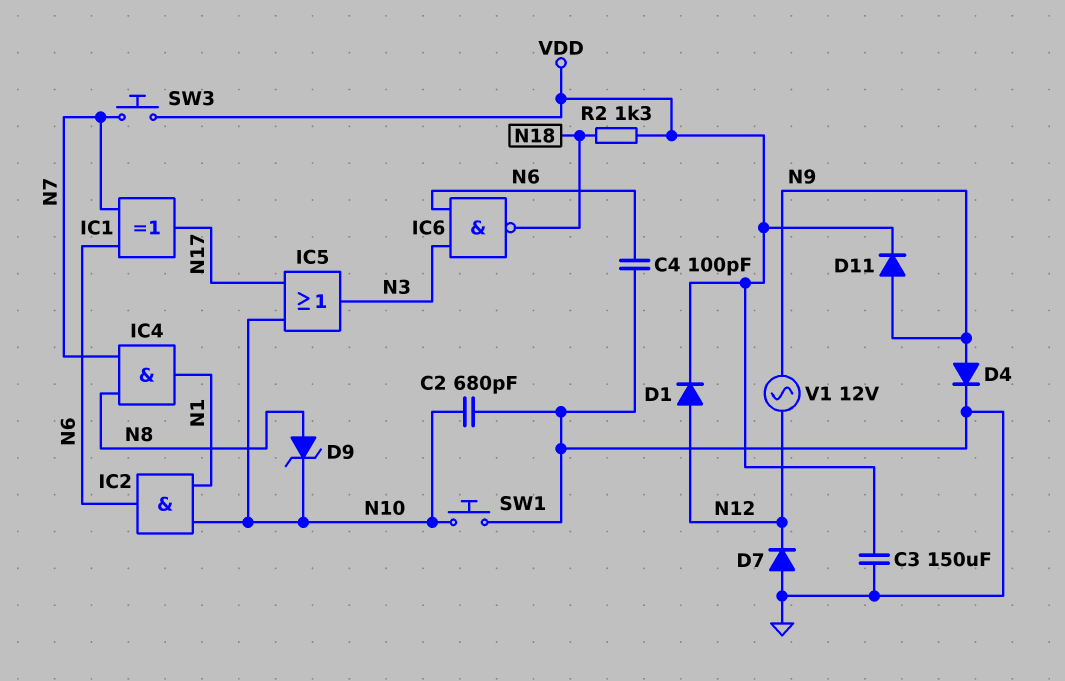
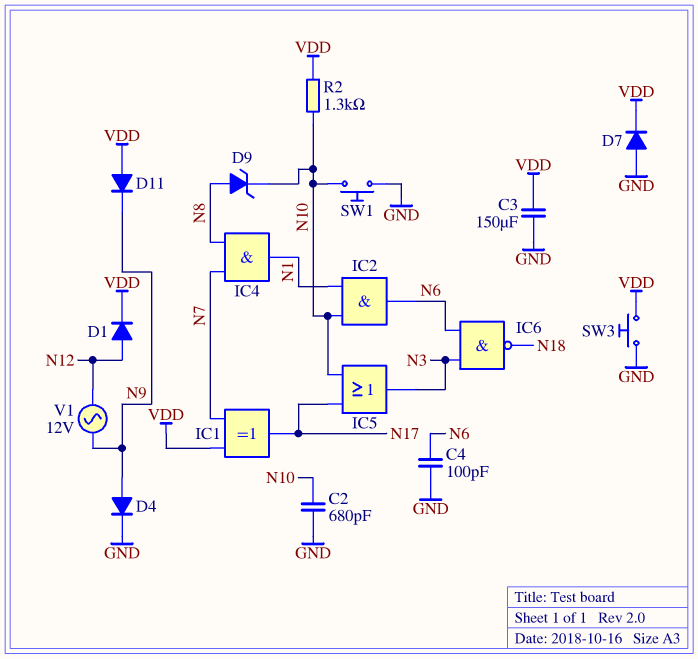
D7: diode (A GND, K N12) -> diode (A GND, K VDD)
D11: diode (A N9, K VDD) -> diode (A VDD, K N9)
IC1: XOR (in N6, in N7, out N17) -> XOR (in N7, in VDD, out N17)
R2: 1.3k (N18, VDD) -> 1.3k (N10, VDD)
SW3: button (N7, VDD) -> button (GND, VDD)

